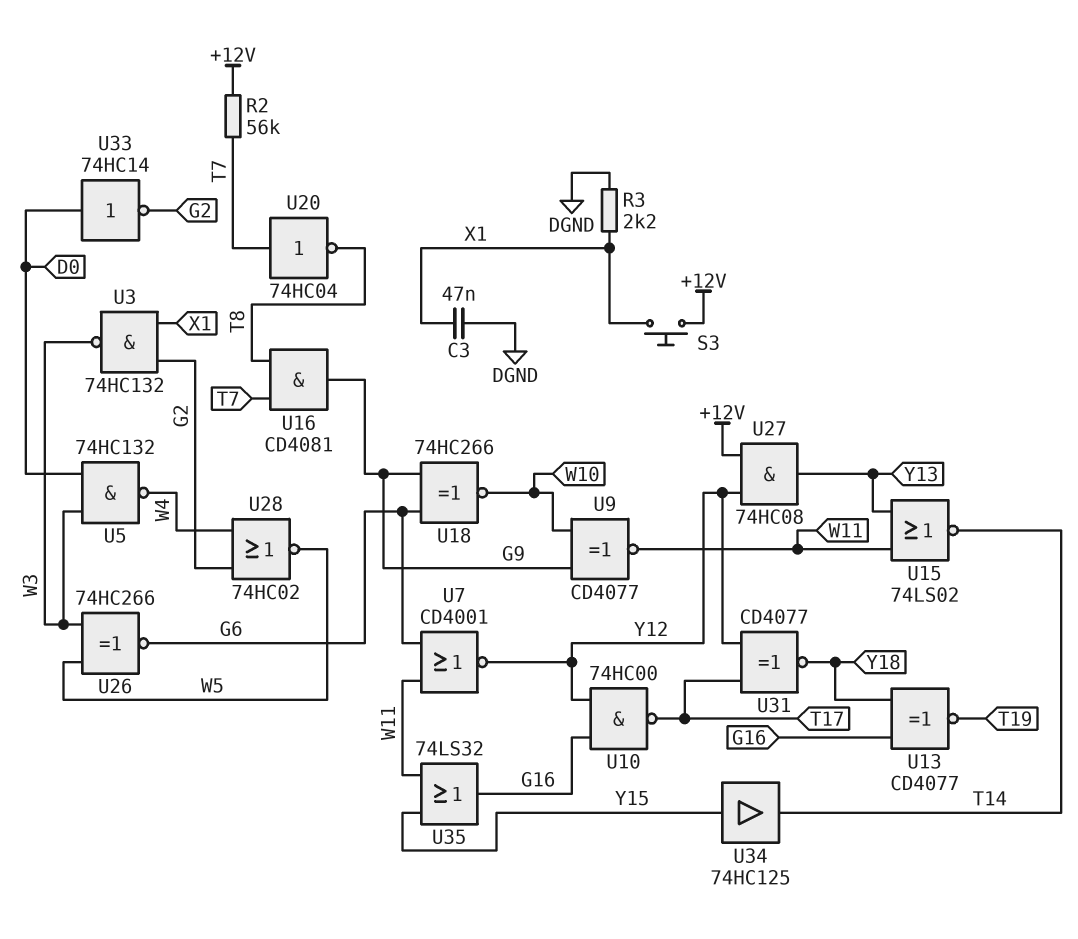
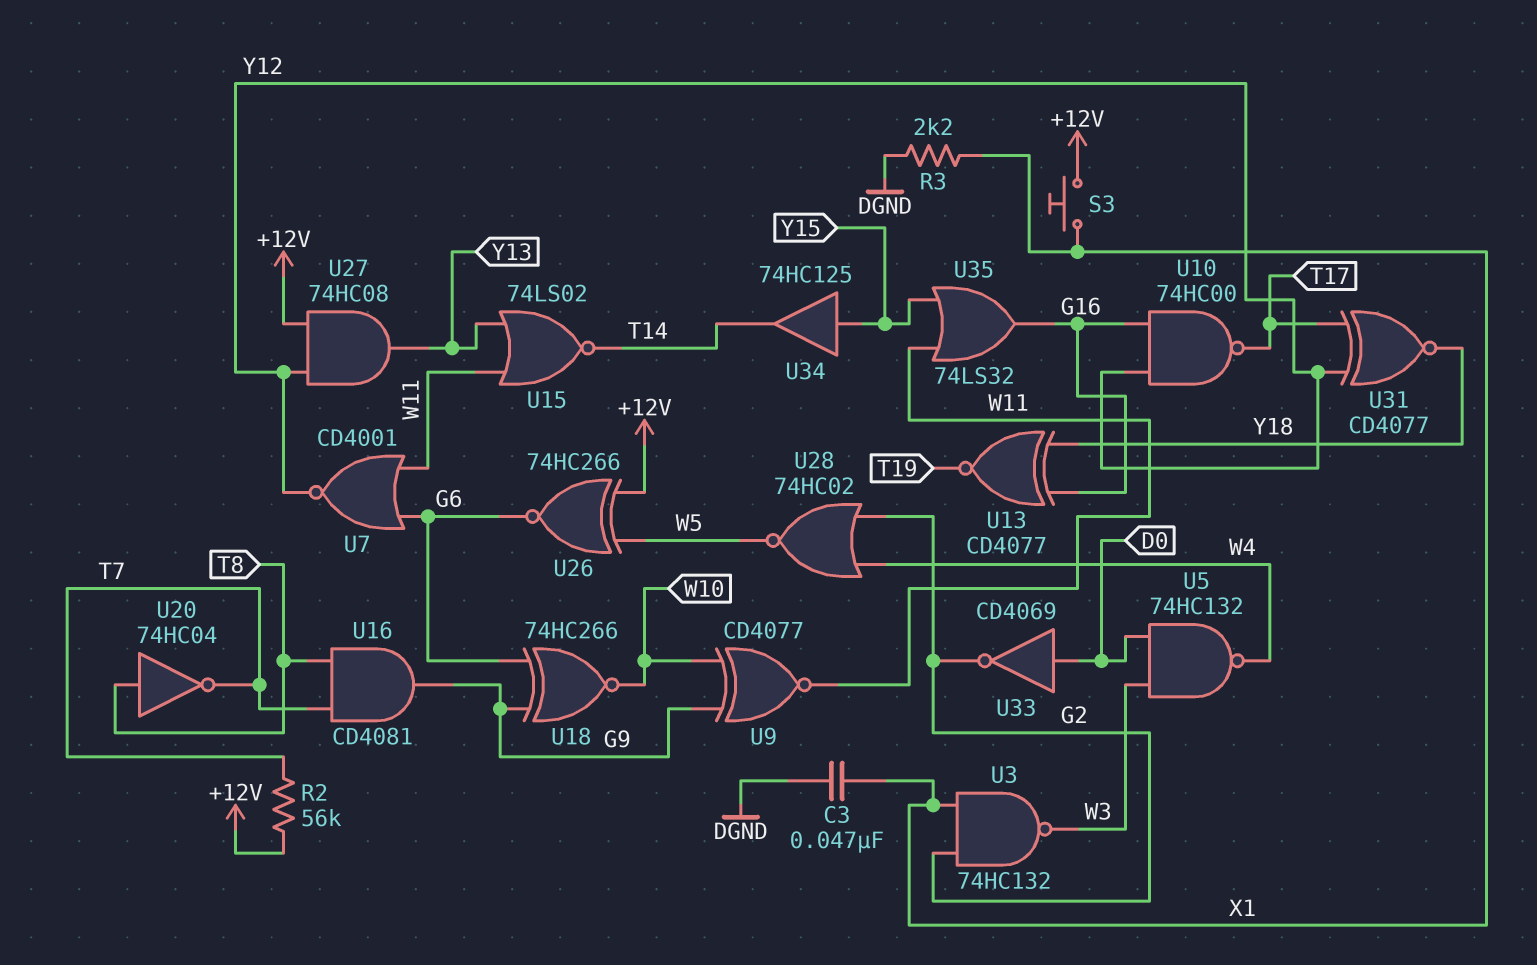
U20: NOT 74HC04 (in T7, out T8) -> NOT 74HC04 (in T8, out T7)
U26: XNOR 74HC266 (in W3, in W5, out G6) -> XNOR 74HC266 (in +12V, in W5, out G6)
U33: NOT 74HC14 (in D0, out G2) -> NOT CD4069 (in D0, out G2)

